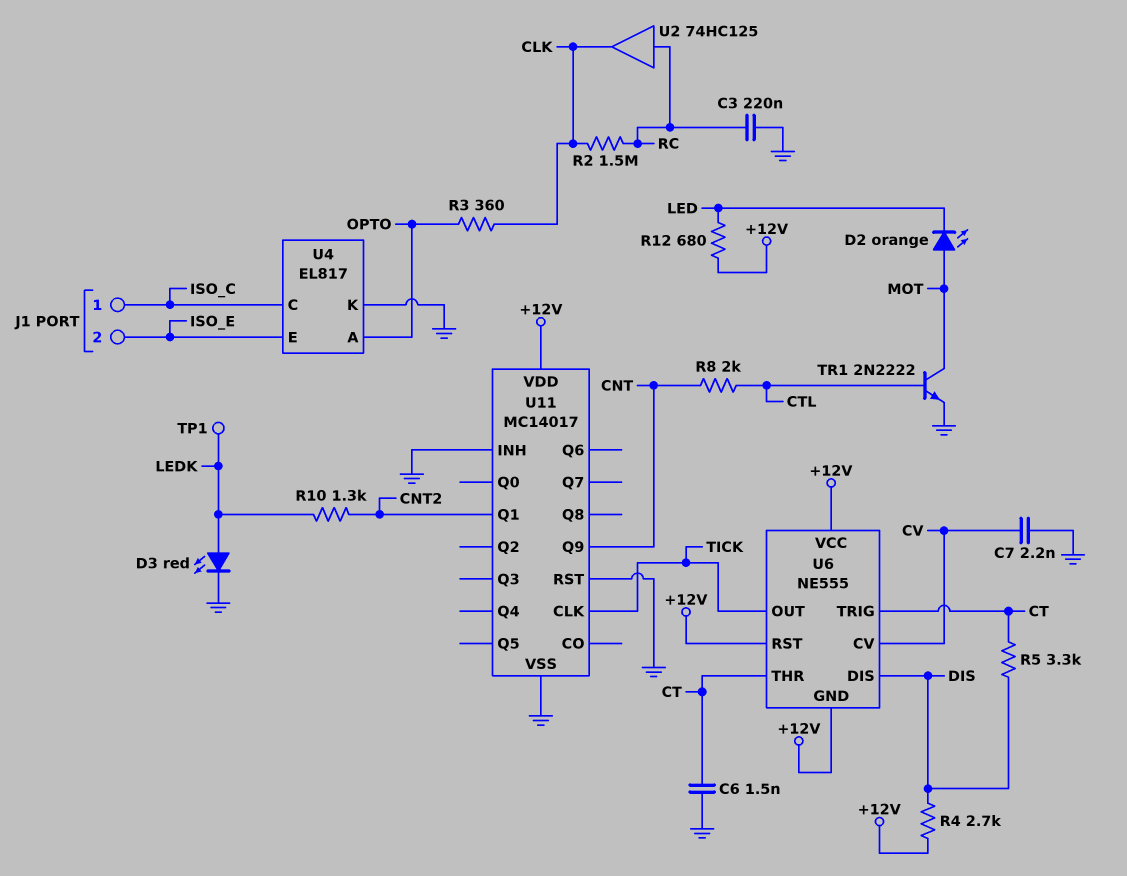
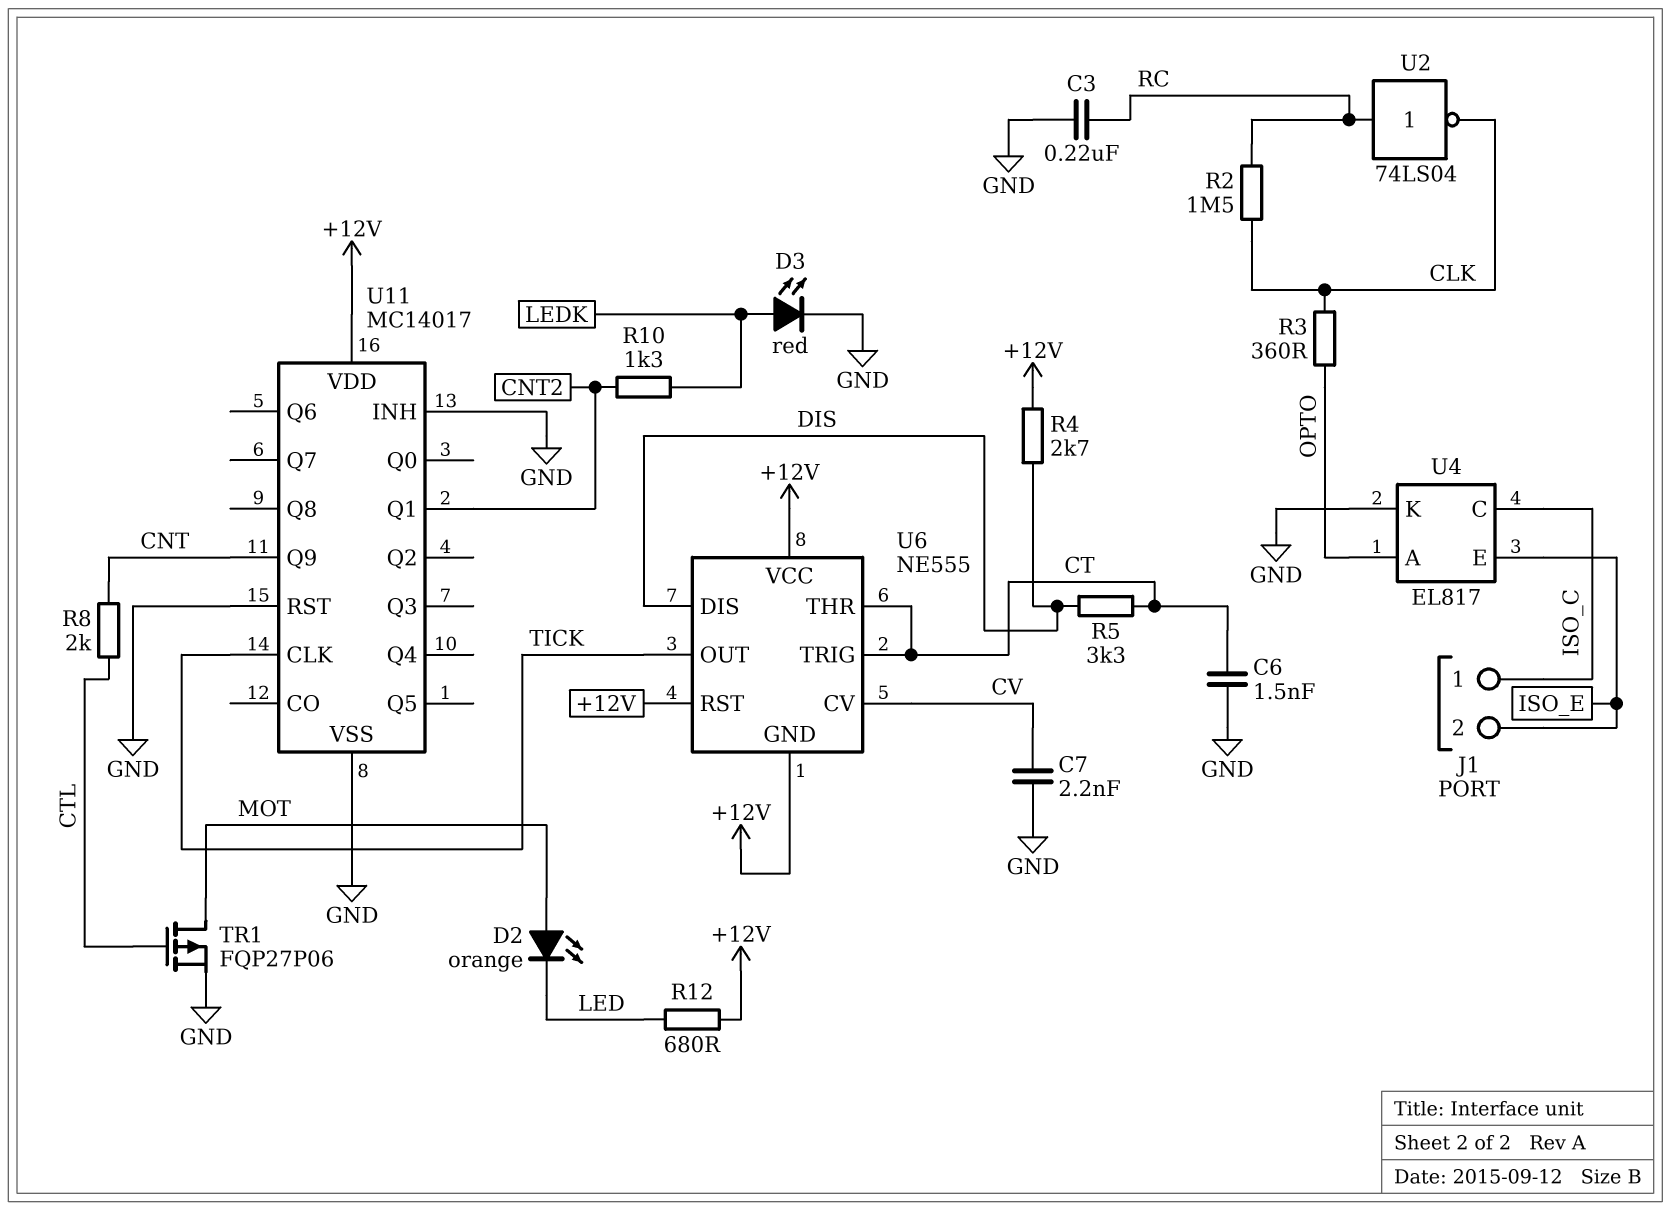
TP1: test point (LEDK) -> none
TR1: NPN 2N2222 (B CTL, C MOT, E GND) -> PMOS FQP27P06 (G CTL, D MOT, S GND)
U2: buffer 74HC125 (in RC, out CLK) -> NOT 74LS04 (in RC, out CLK)

